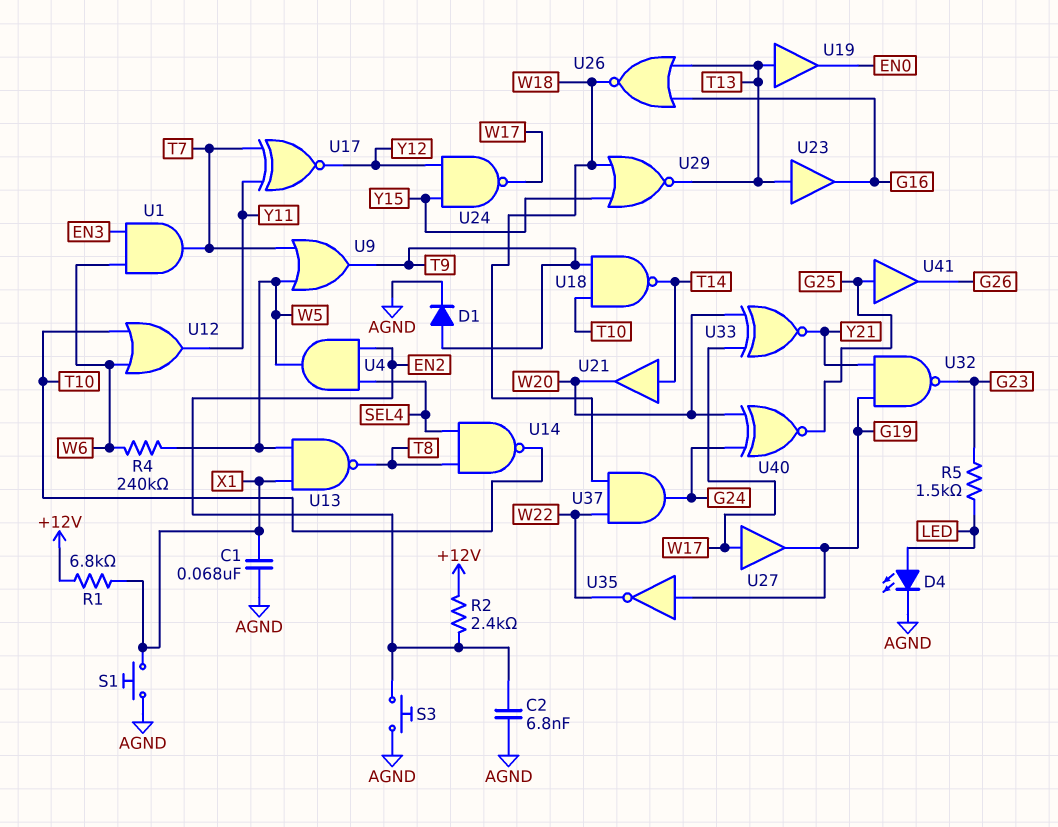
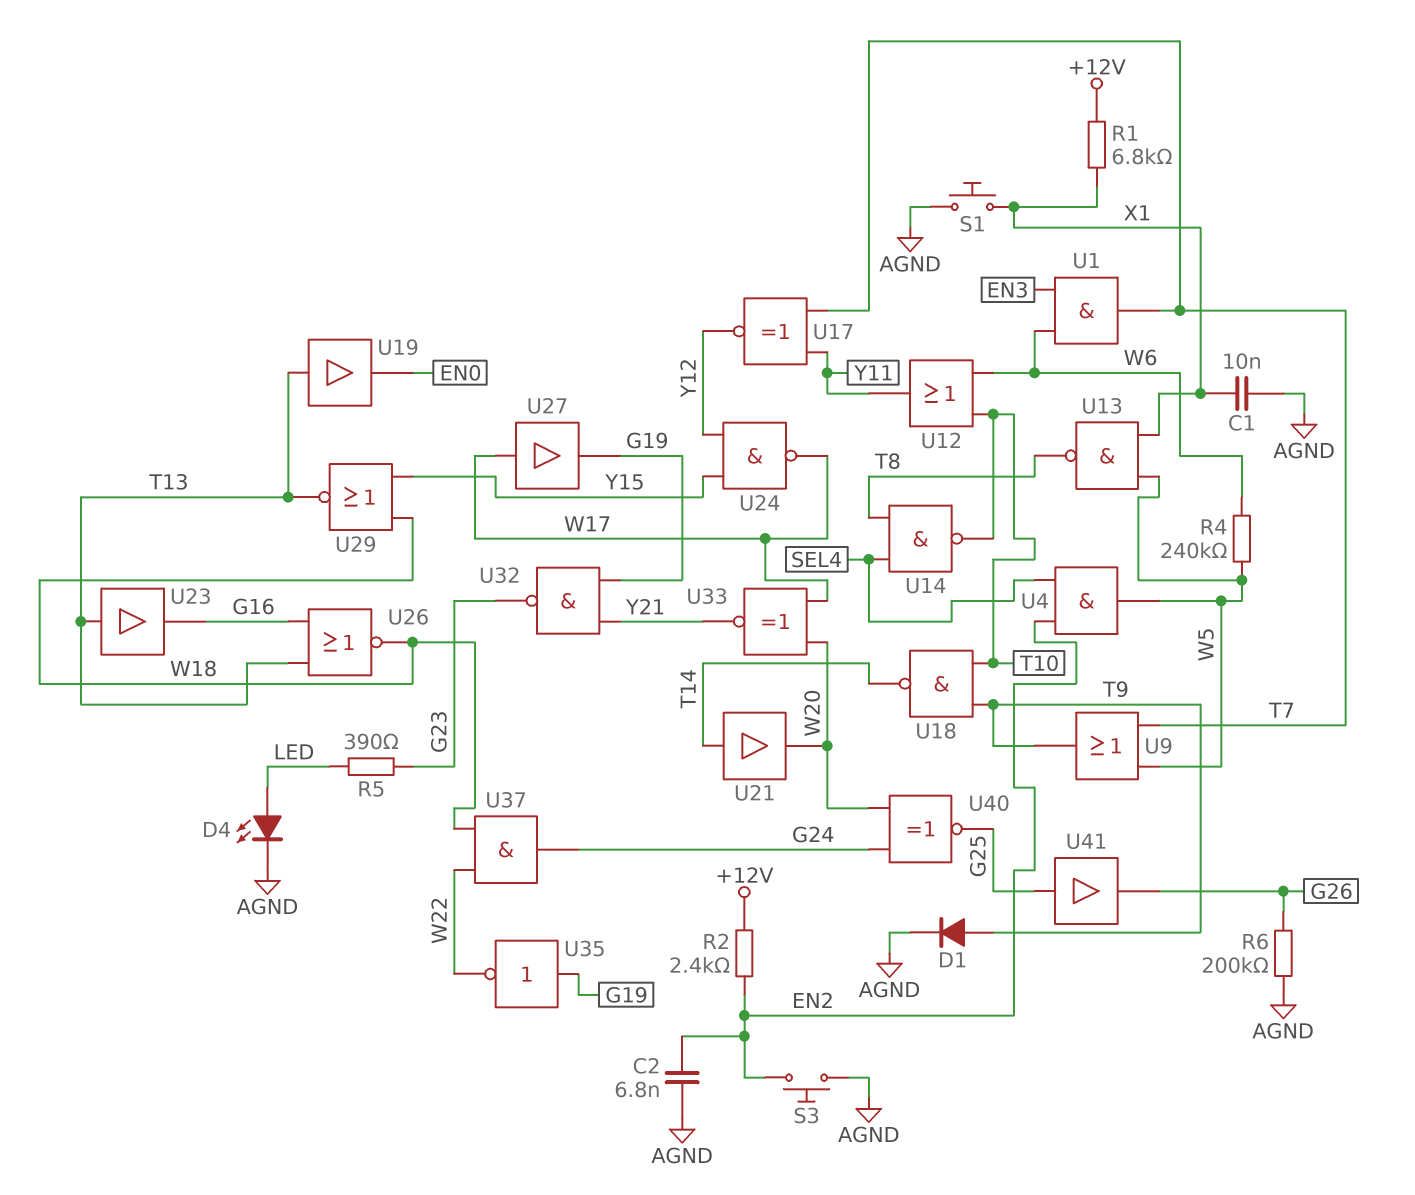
C1: 68nF (AGND, X1) -> 10nF (AGND, X1)
R5: 1.5k (G23, LED) -> 390 (G23, LED)
R6: none -> 200k (AGND, G26)

